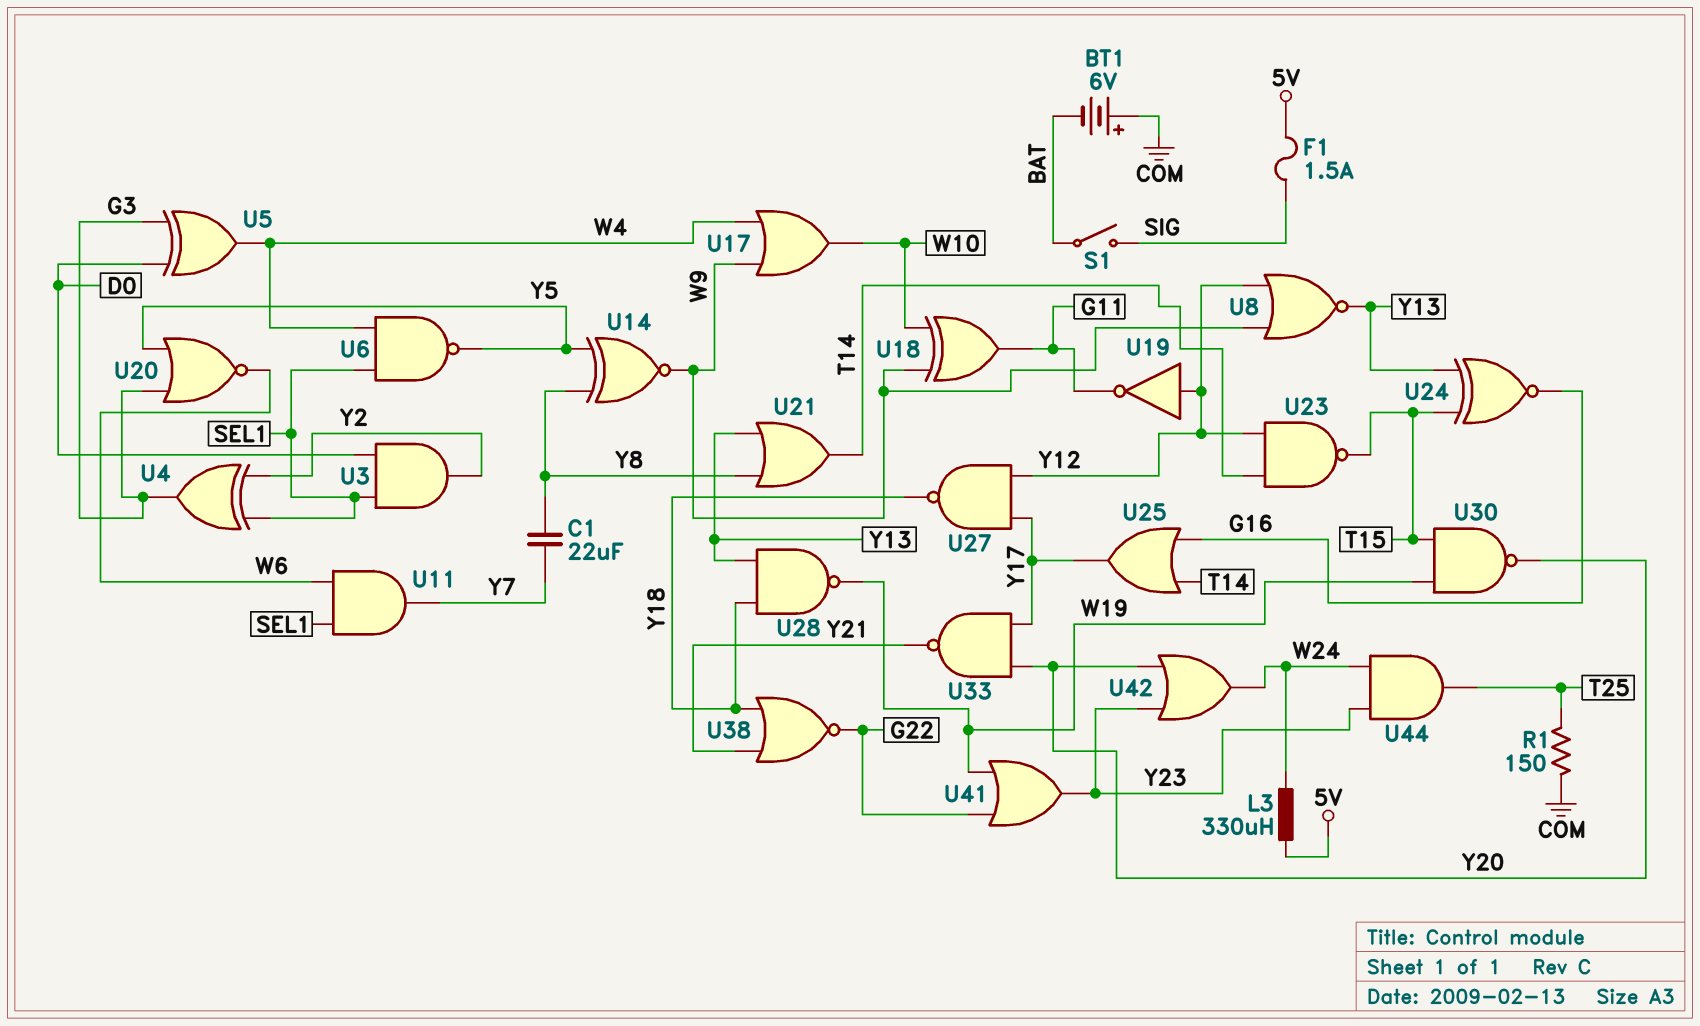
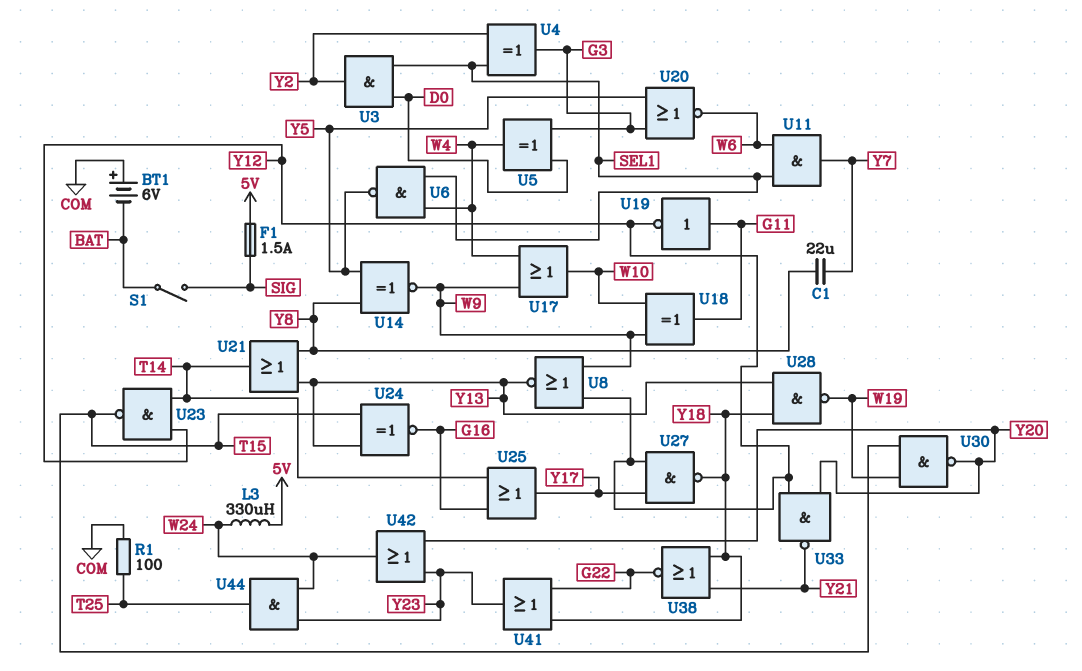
R1: 150 (COM, T25) -> 100 (COM, T25)
U19: NOT (in Y12, out G11) -> NOT (in G11, out Y12)
U33: NAND (in Y17, in Y20, out Y21) -> NAND (in Y12, in Y20, out Y21)
U41: OR (in G22, in W19, out Y23) -> OR (in G22, in Y18, out Y23)

